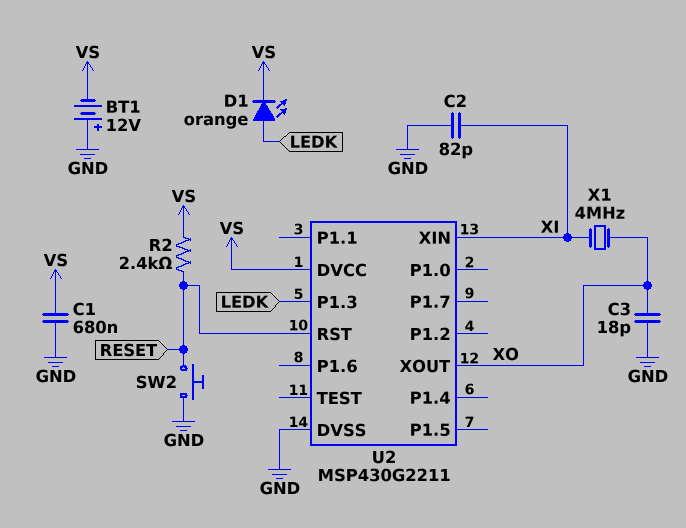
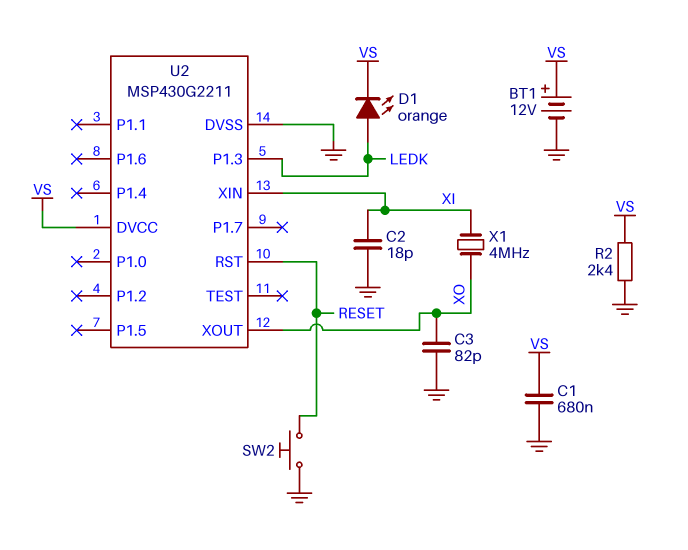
BT1: 12V (plus GND, minus VS) -> 12V (plus VS, minus GND)
C2: 82pF (GND, XI) -> 18pF (GND, XI)
C3: 18pF (GND, XO) -> 82pF (GND, XO)
R2: 2.4k (RESET, VS) -> 2.4k (GND, VS)

